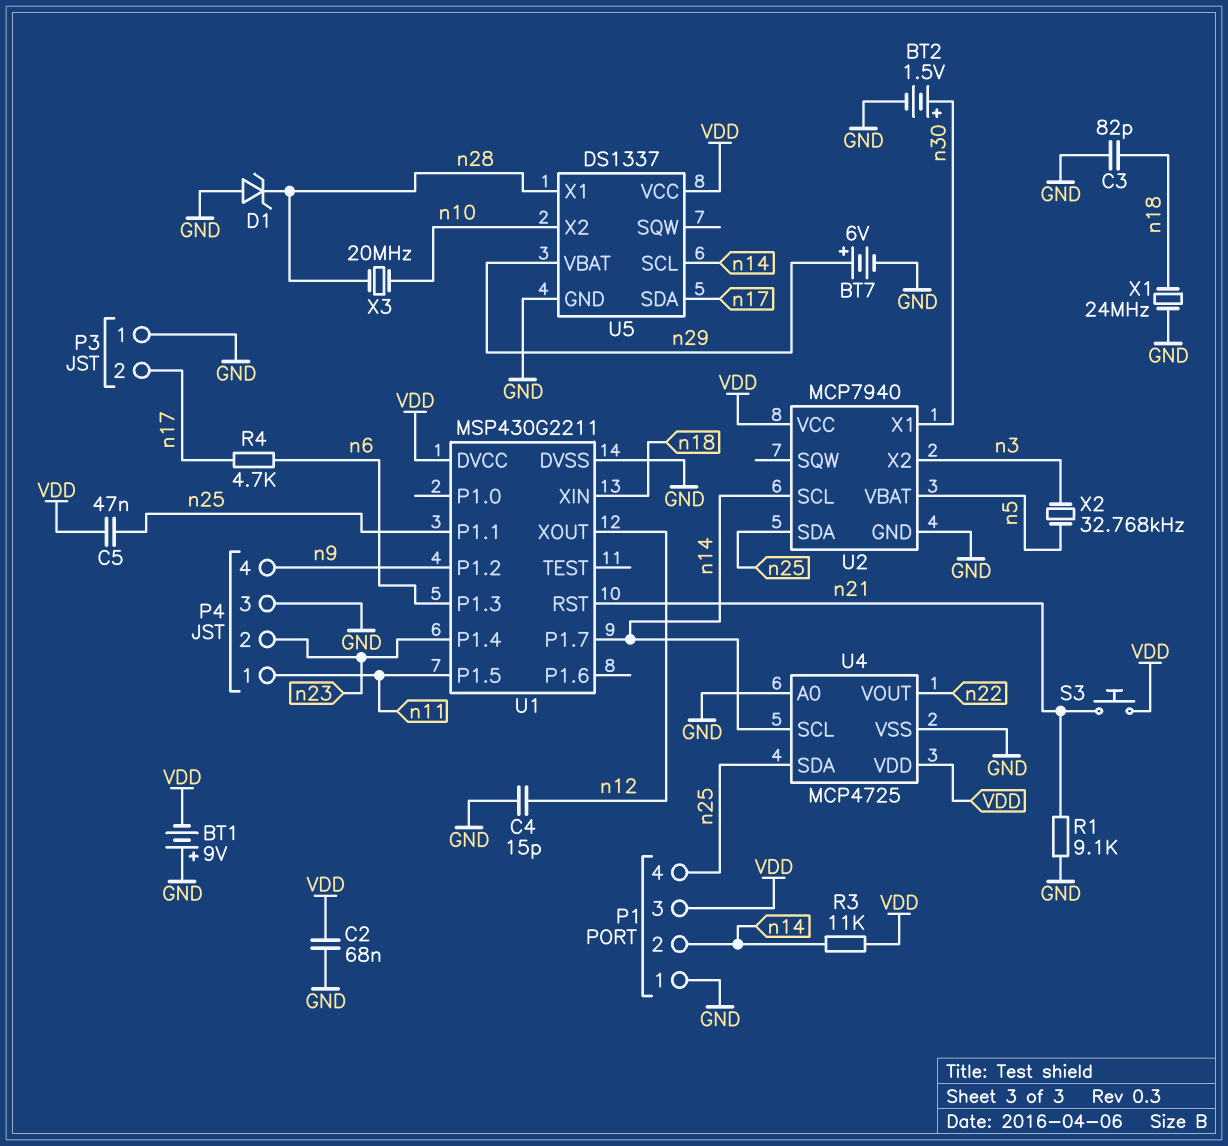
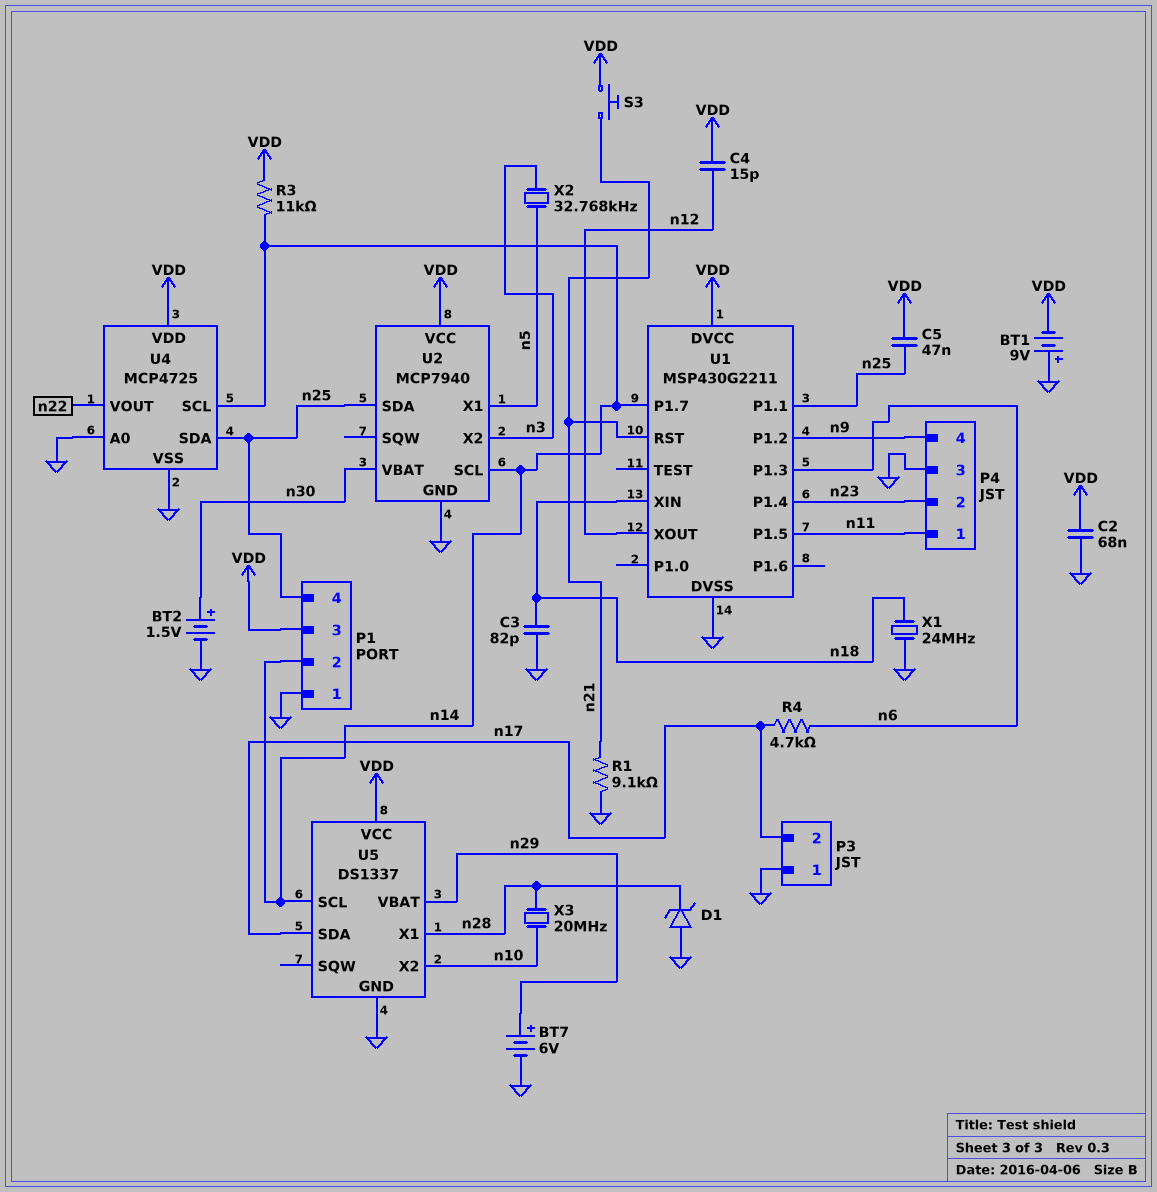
C4: 15pF (GND, n12) -> 15pF (VDD, n12)
U2 pin VBAT: n5 -> n30
U2 pin X1: n30 -> n5

